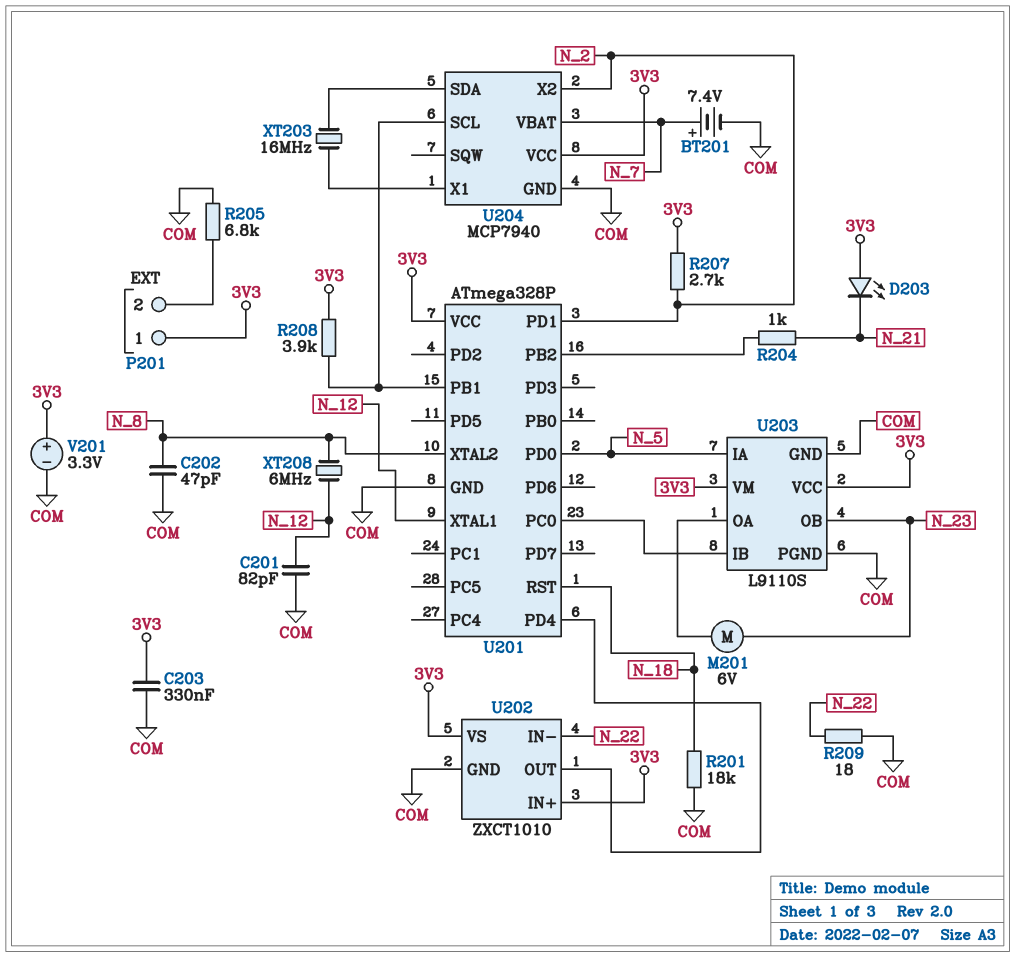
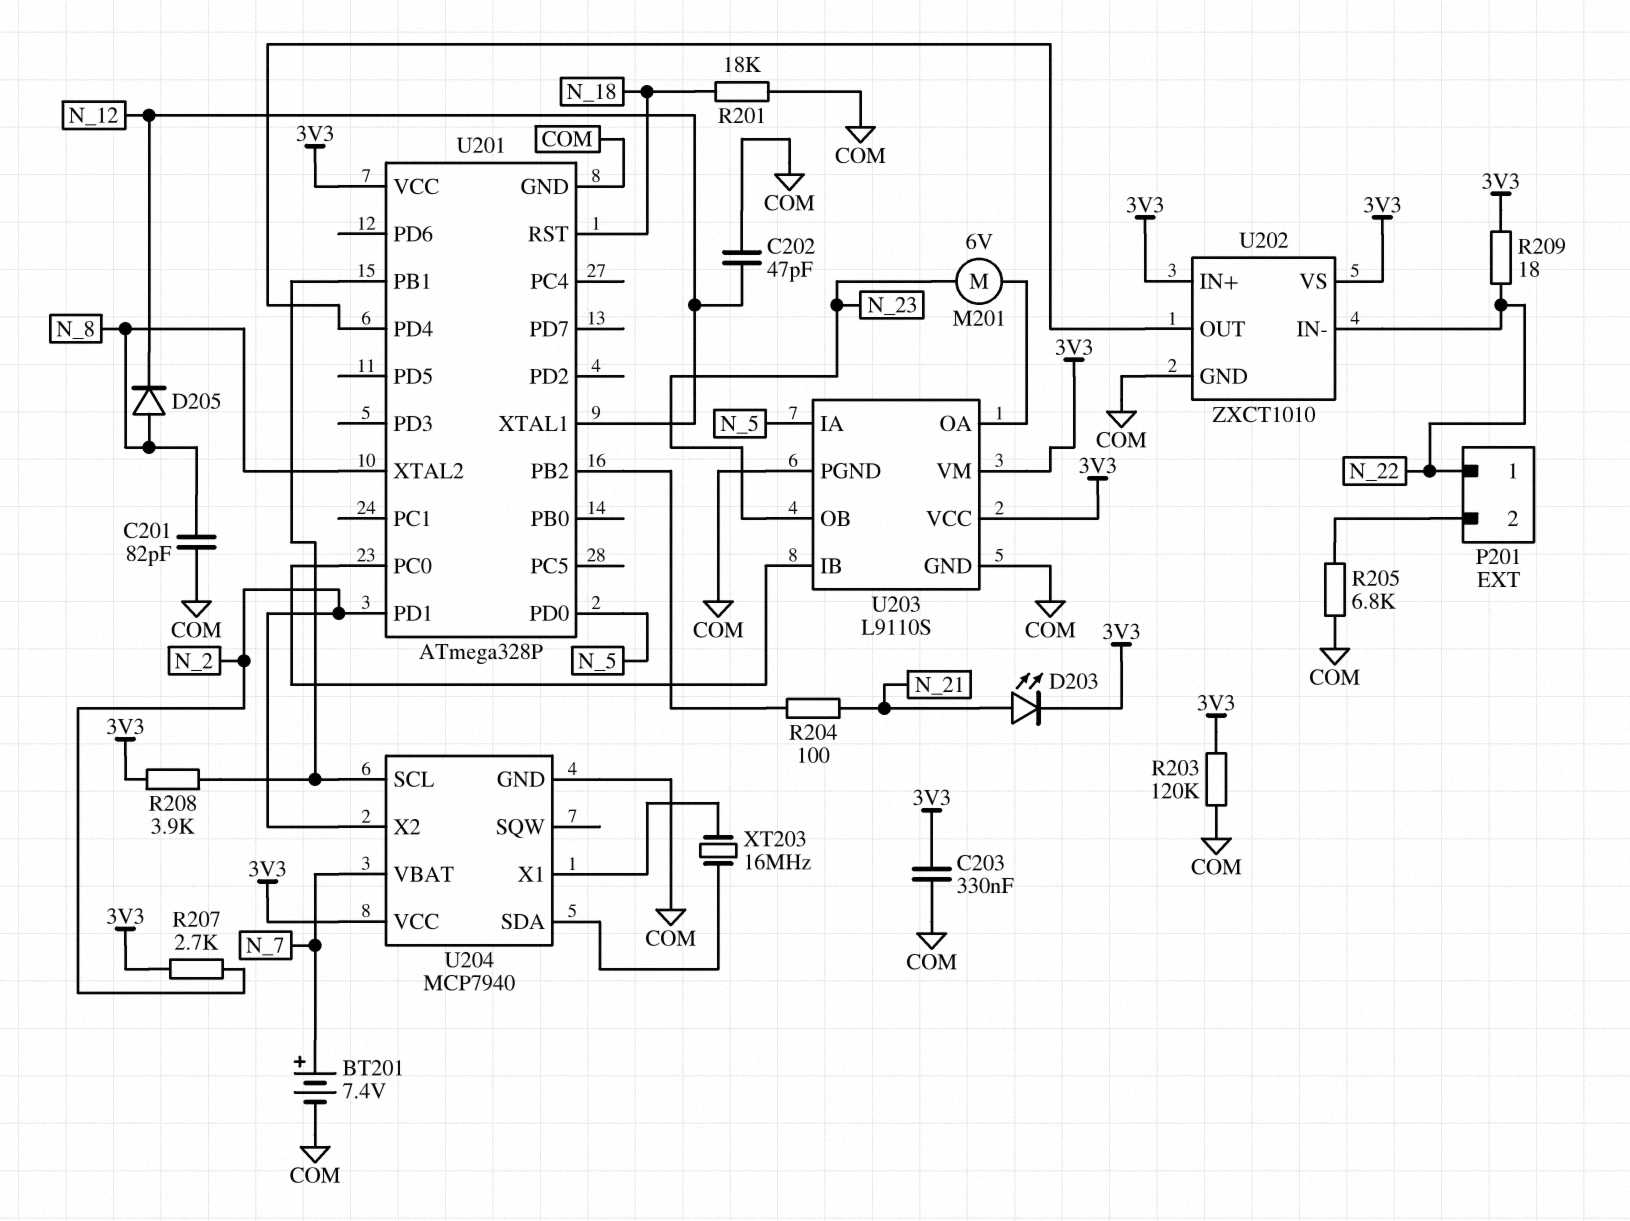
C201: 82pF (COM, N_12) -> 82pF (COM, N_8)
C202: 47pF (COM, N_8) -> 47pF (COM, N_12)
D203: LED (A 3V3, K N_21) -> LED (A N_21, K 3V3)
D205: none -> diode (A N_8, K N_12)
P201 pin 1: 3V3 -> N_22
R203: none -> 120k (3V3, COM)
R204: 1k (N_21, U201/PB2) -> 100 (N_21, U201/PB2)
R209: 18 (COM, N_22) -> 18 (3V3, N_22)
V201: 3.3V (plus 3V3, minus COM) -> none
XT208: 6MHz (N_8, N_12) -> none

